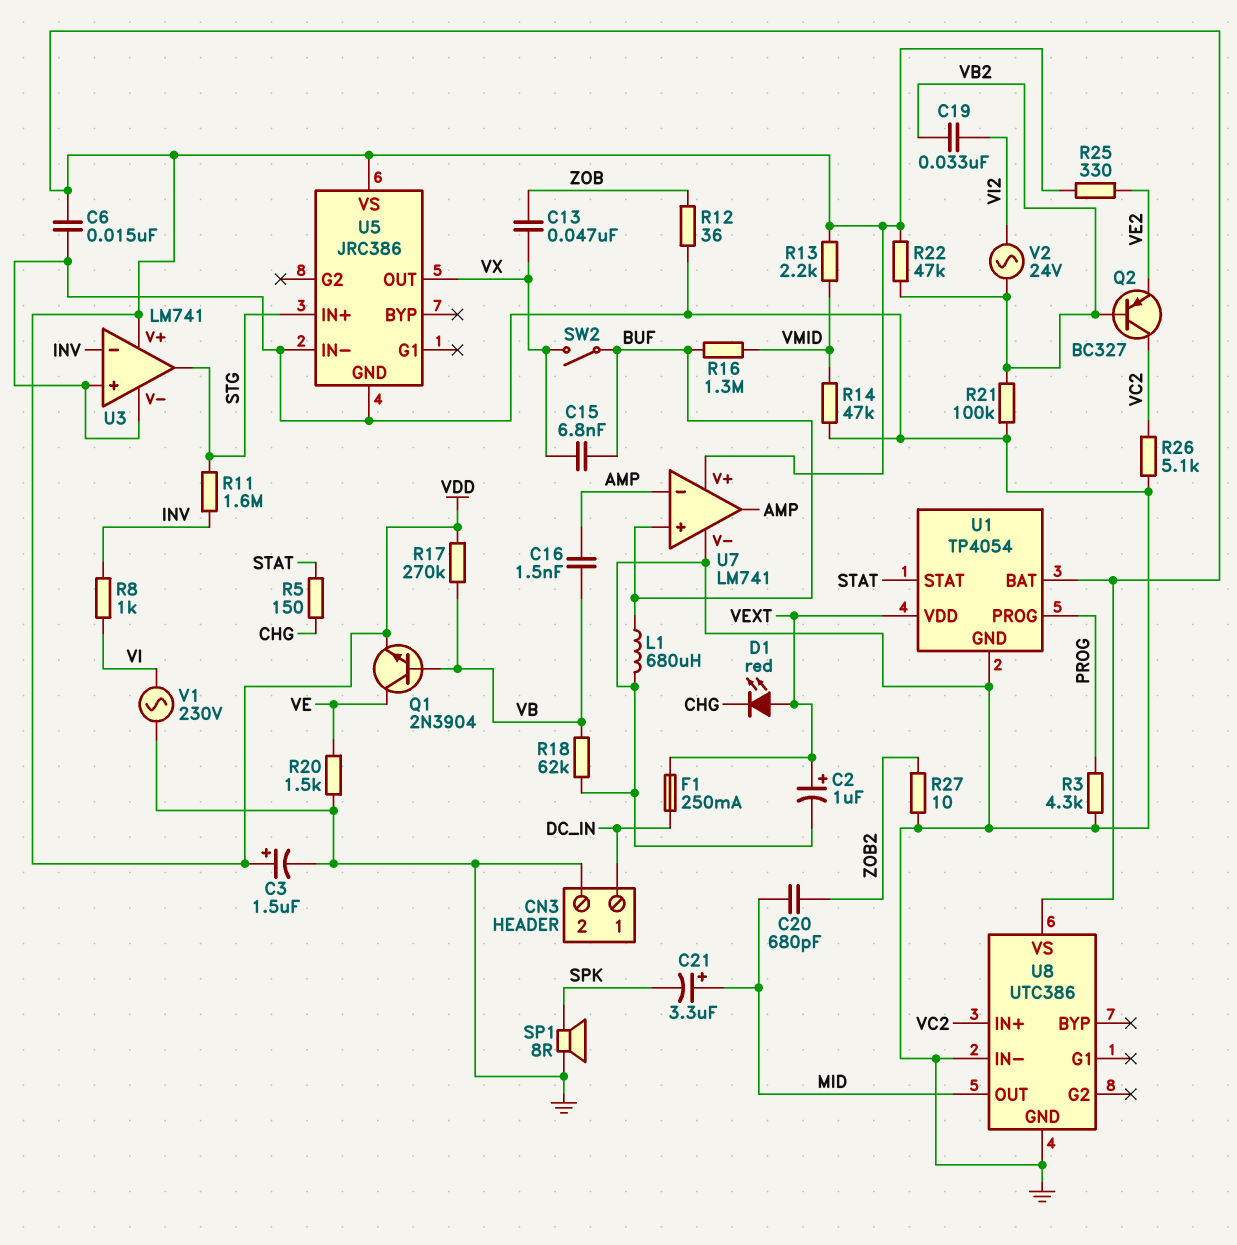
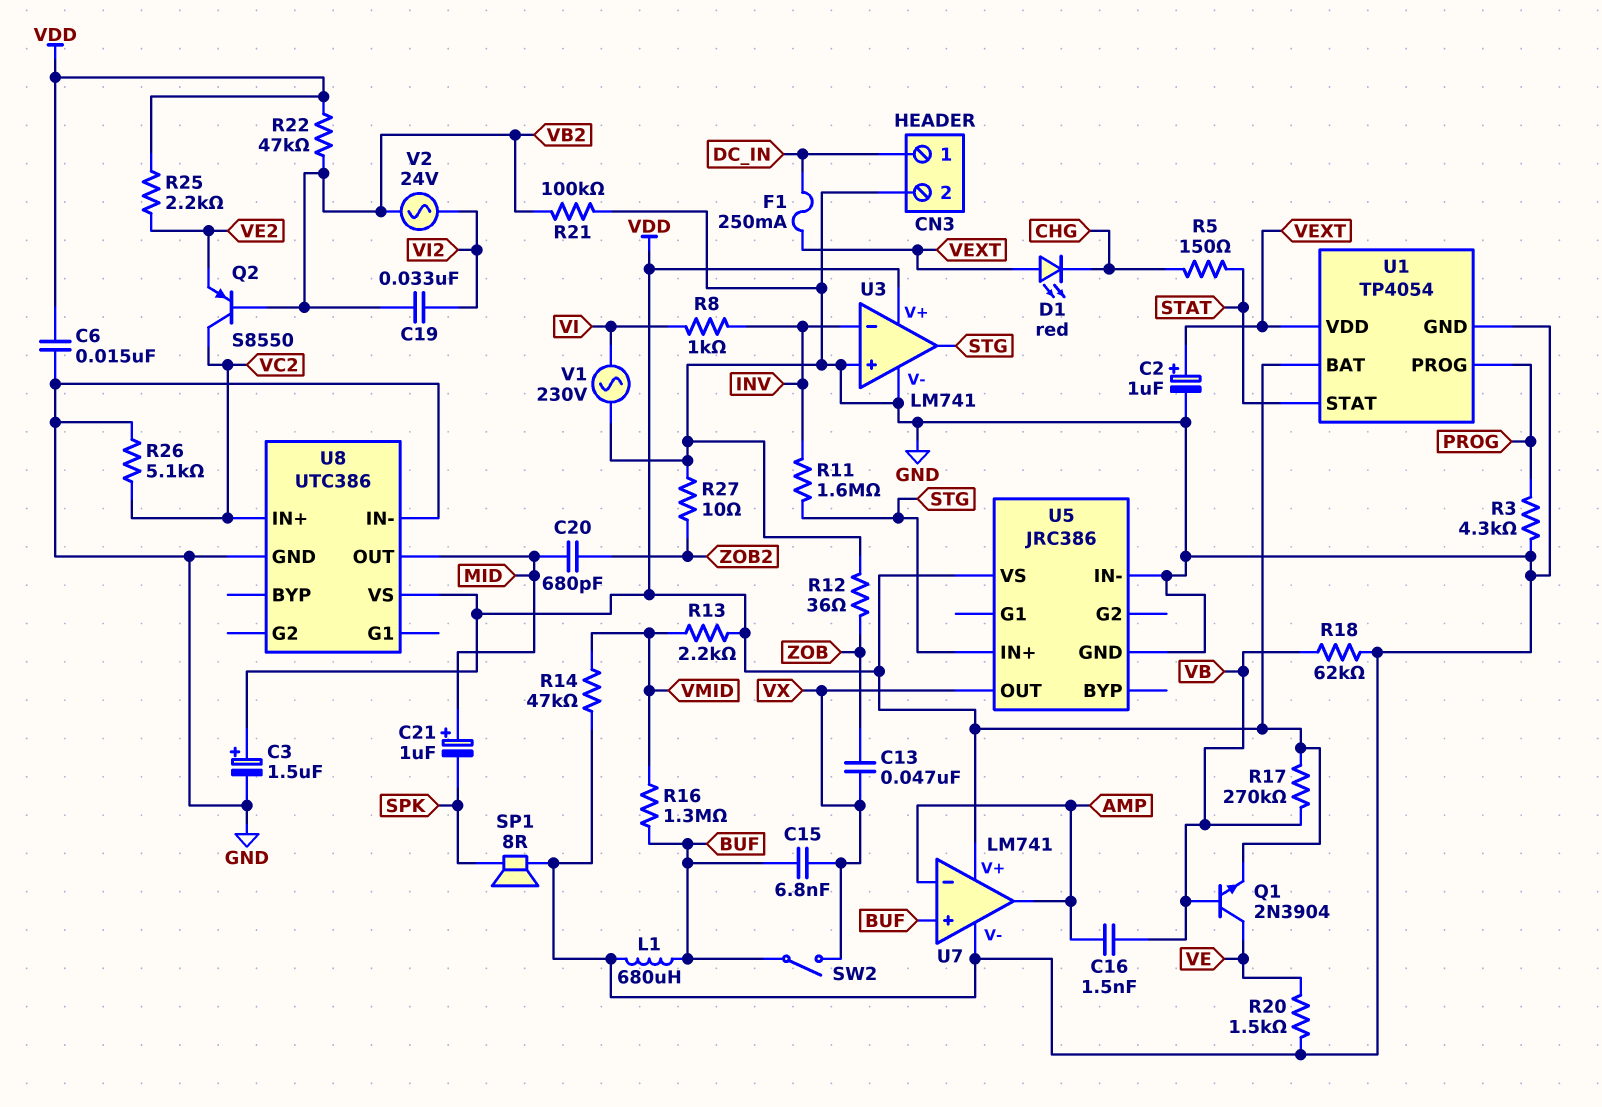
C21: 3.3uF (plus MID, minus SPK) -> 1uF (plus MID, minus SPK)
Q2: PNP BC327 (B VB2, C VC2, E VE2) -> PNP S8550 (B VB2, C VC2, E VE2)
R25: 330 (VDD, VE2) -> 2.2k (VDD, VE2)

